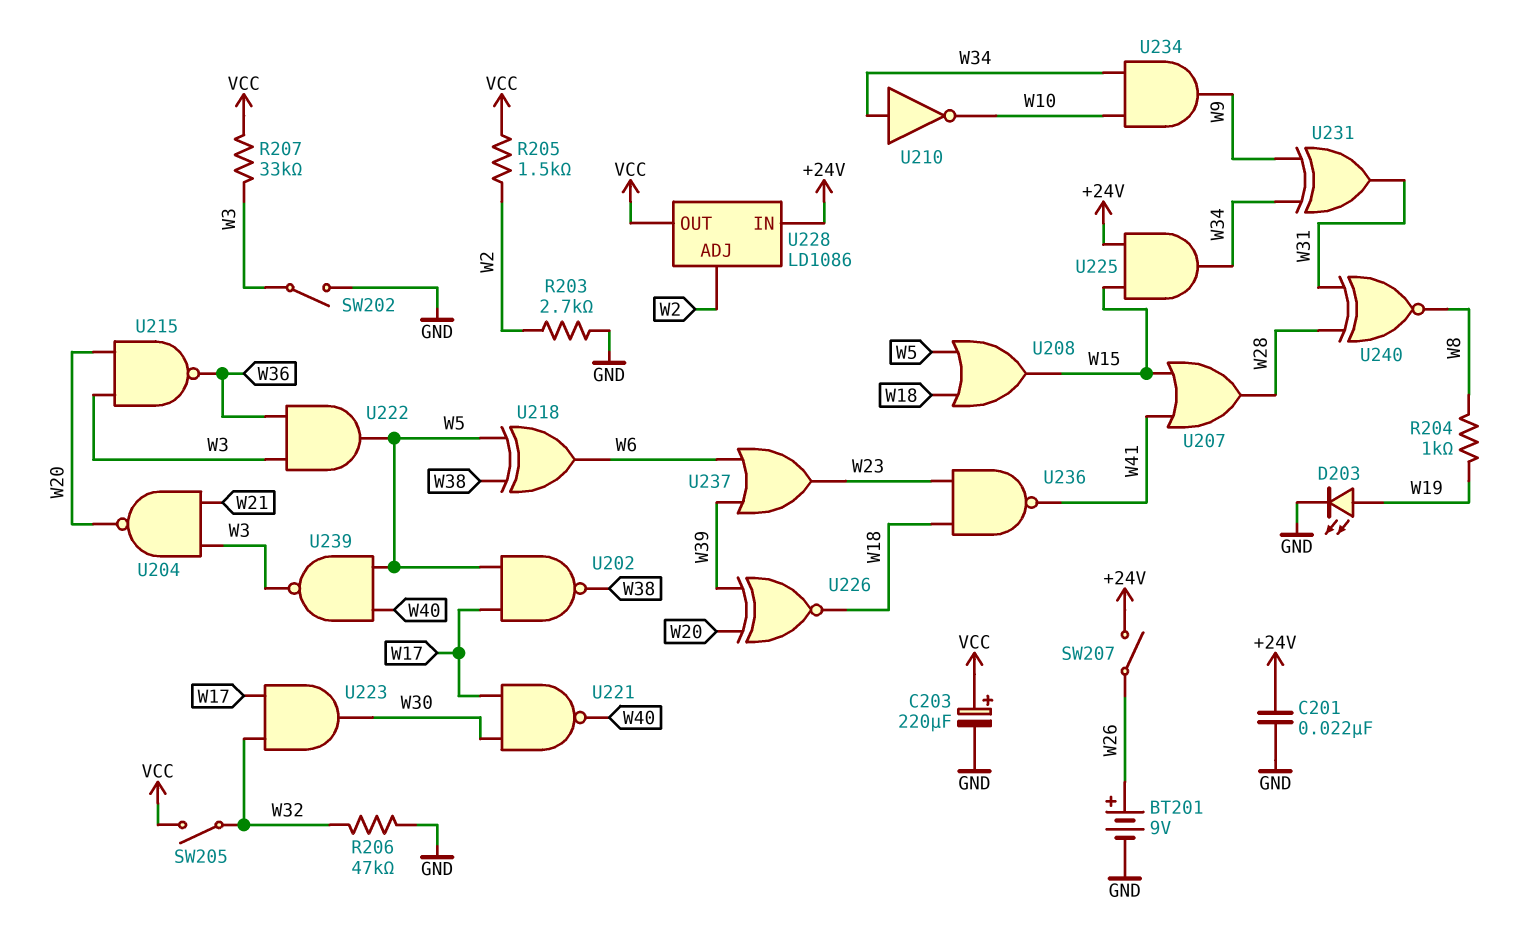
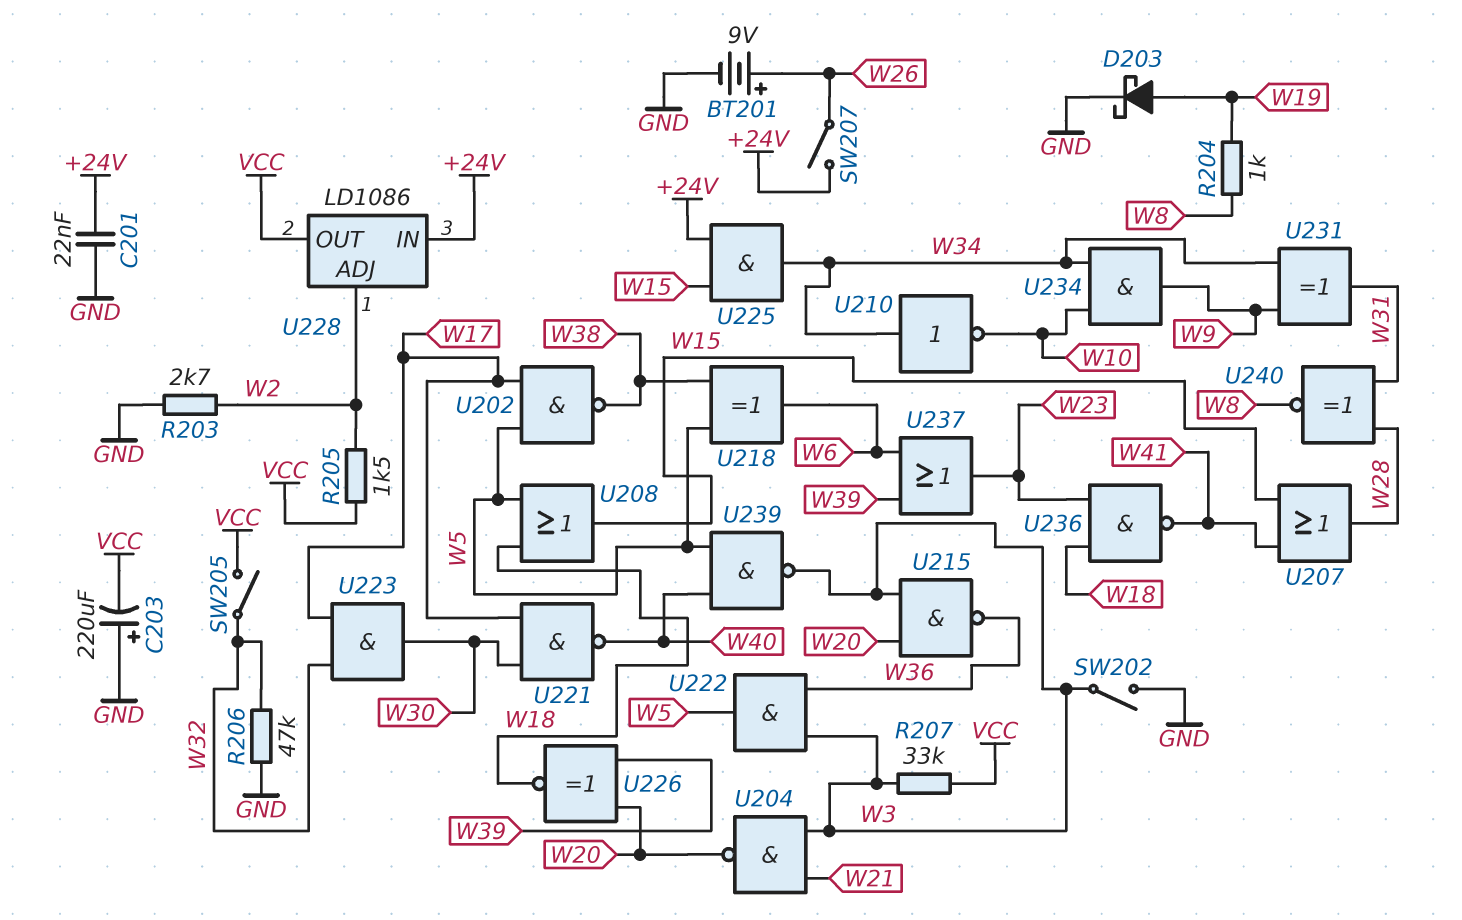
C203: 220uF (plus VCC, minus GND) -> 220uF (plus GND, minus VCC)
D203: LED (A W19, K GND) -> schottky (A W19, K GND)

